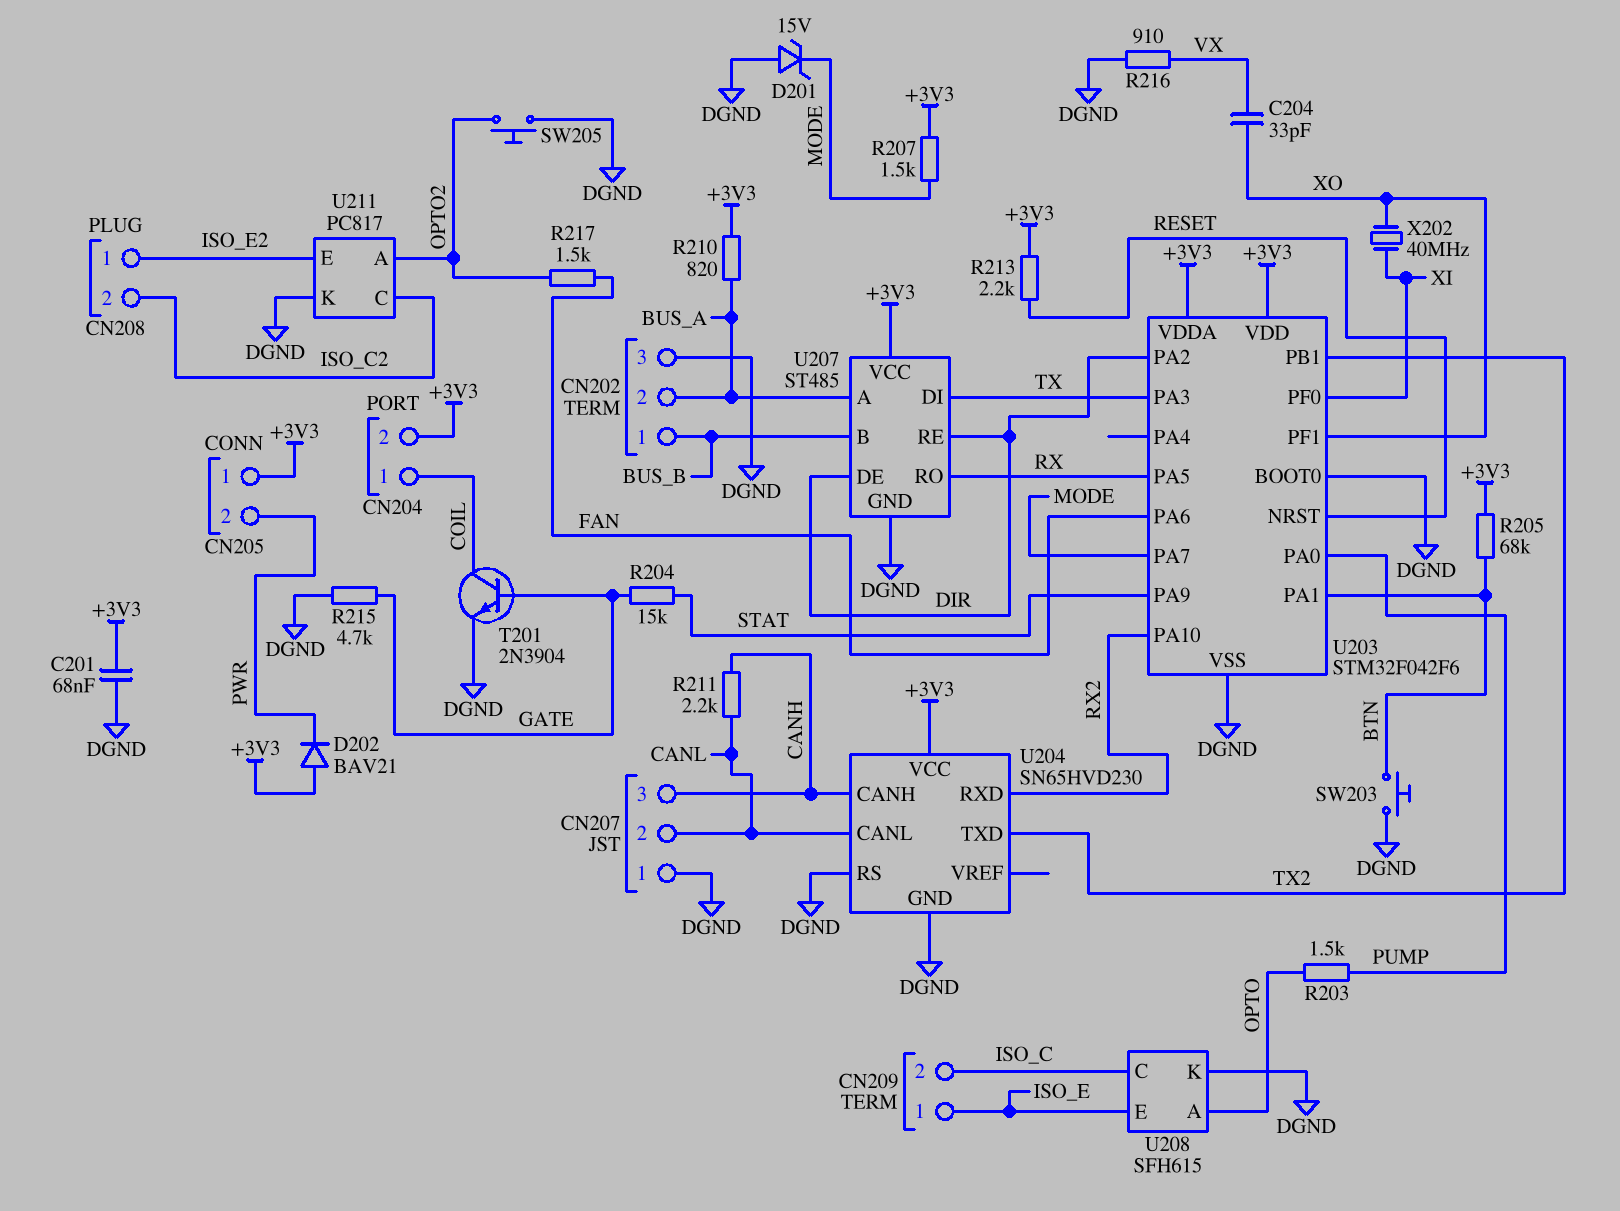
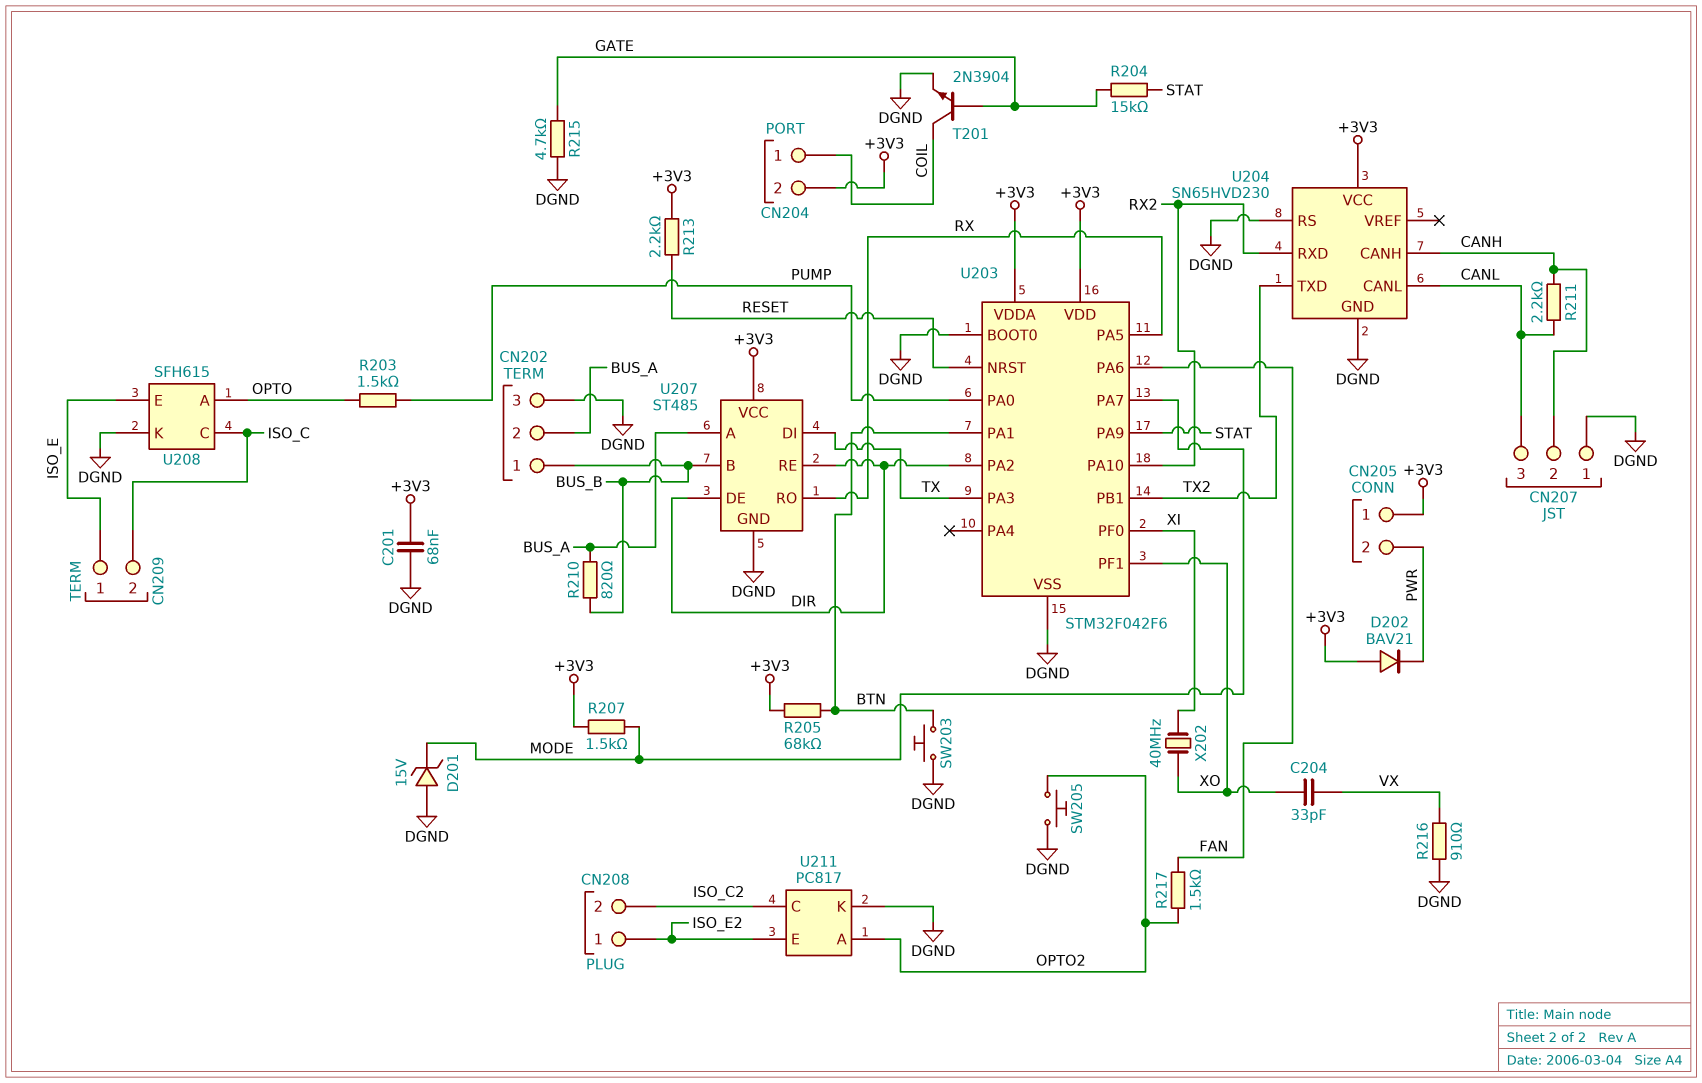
CN207 pin 2: CANL -> CANH
CN207 pin 3: CANH -> CANL
R210: 820 (+3V3, BUS_A) -> 820 (BUS_A, BUS_B)

